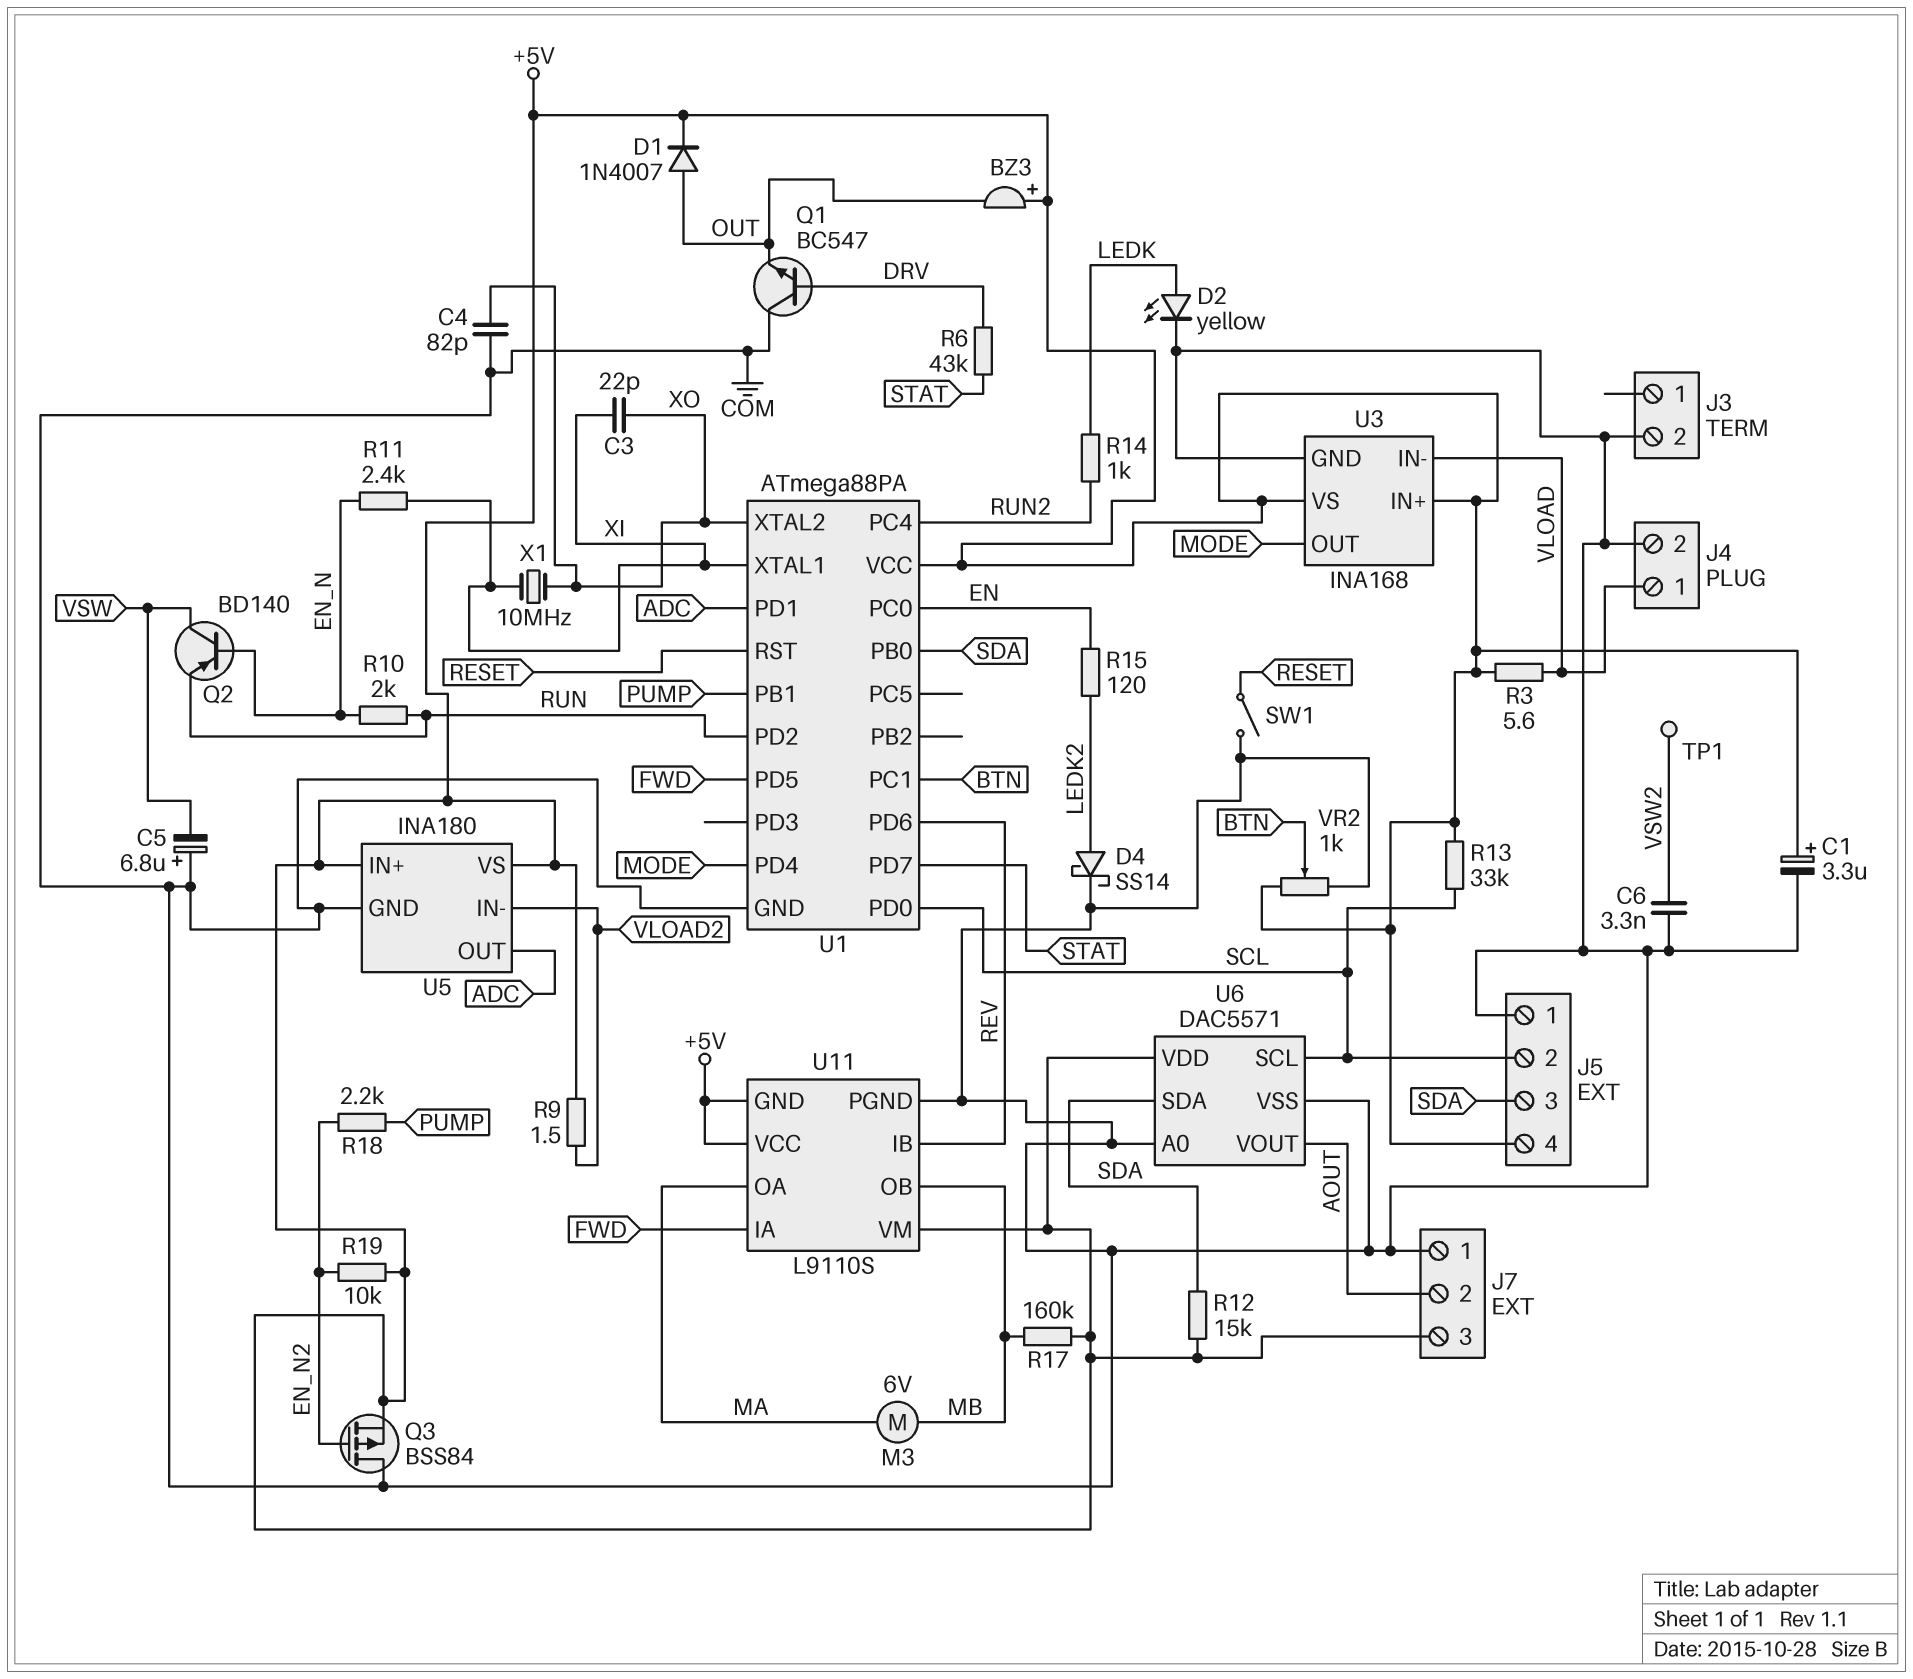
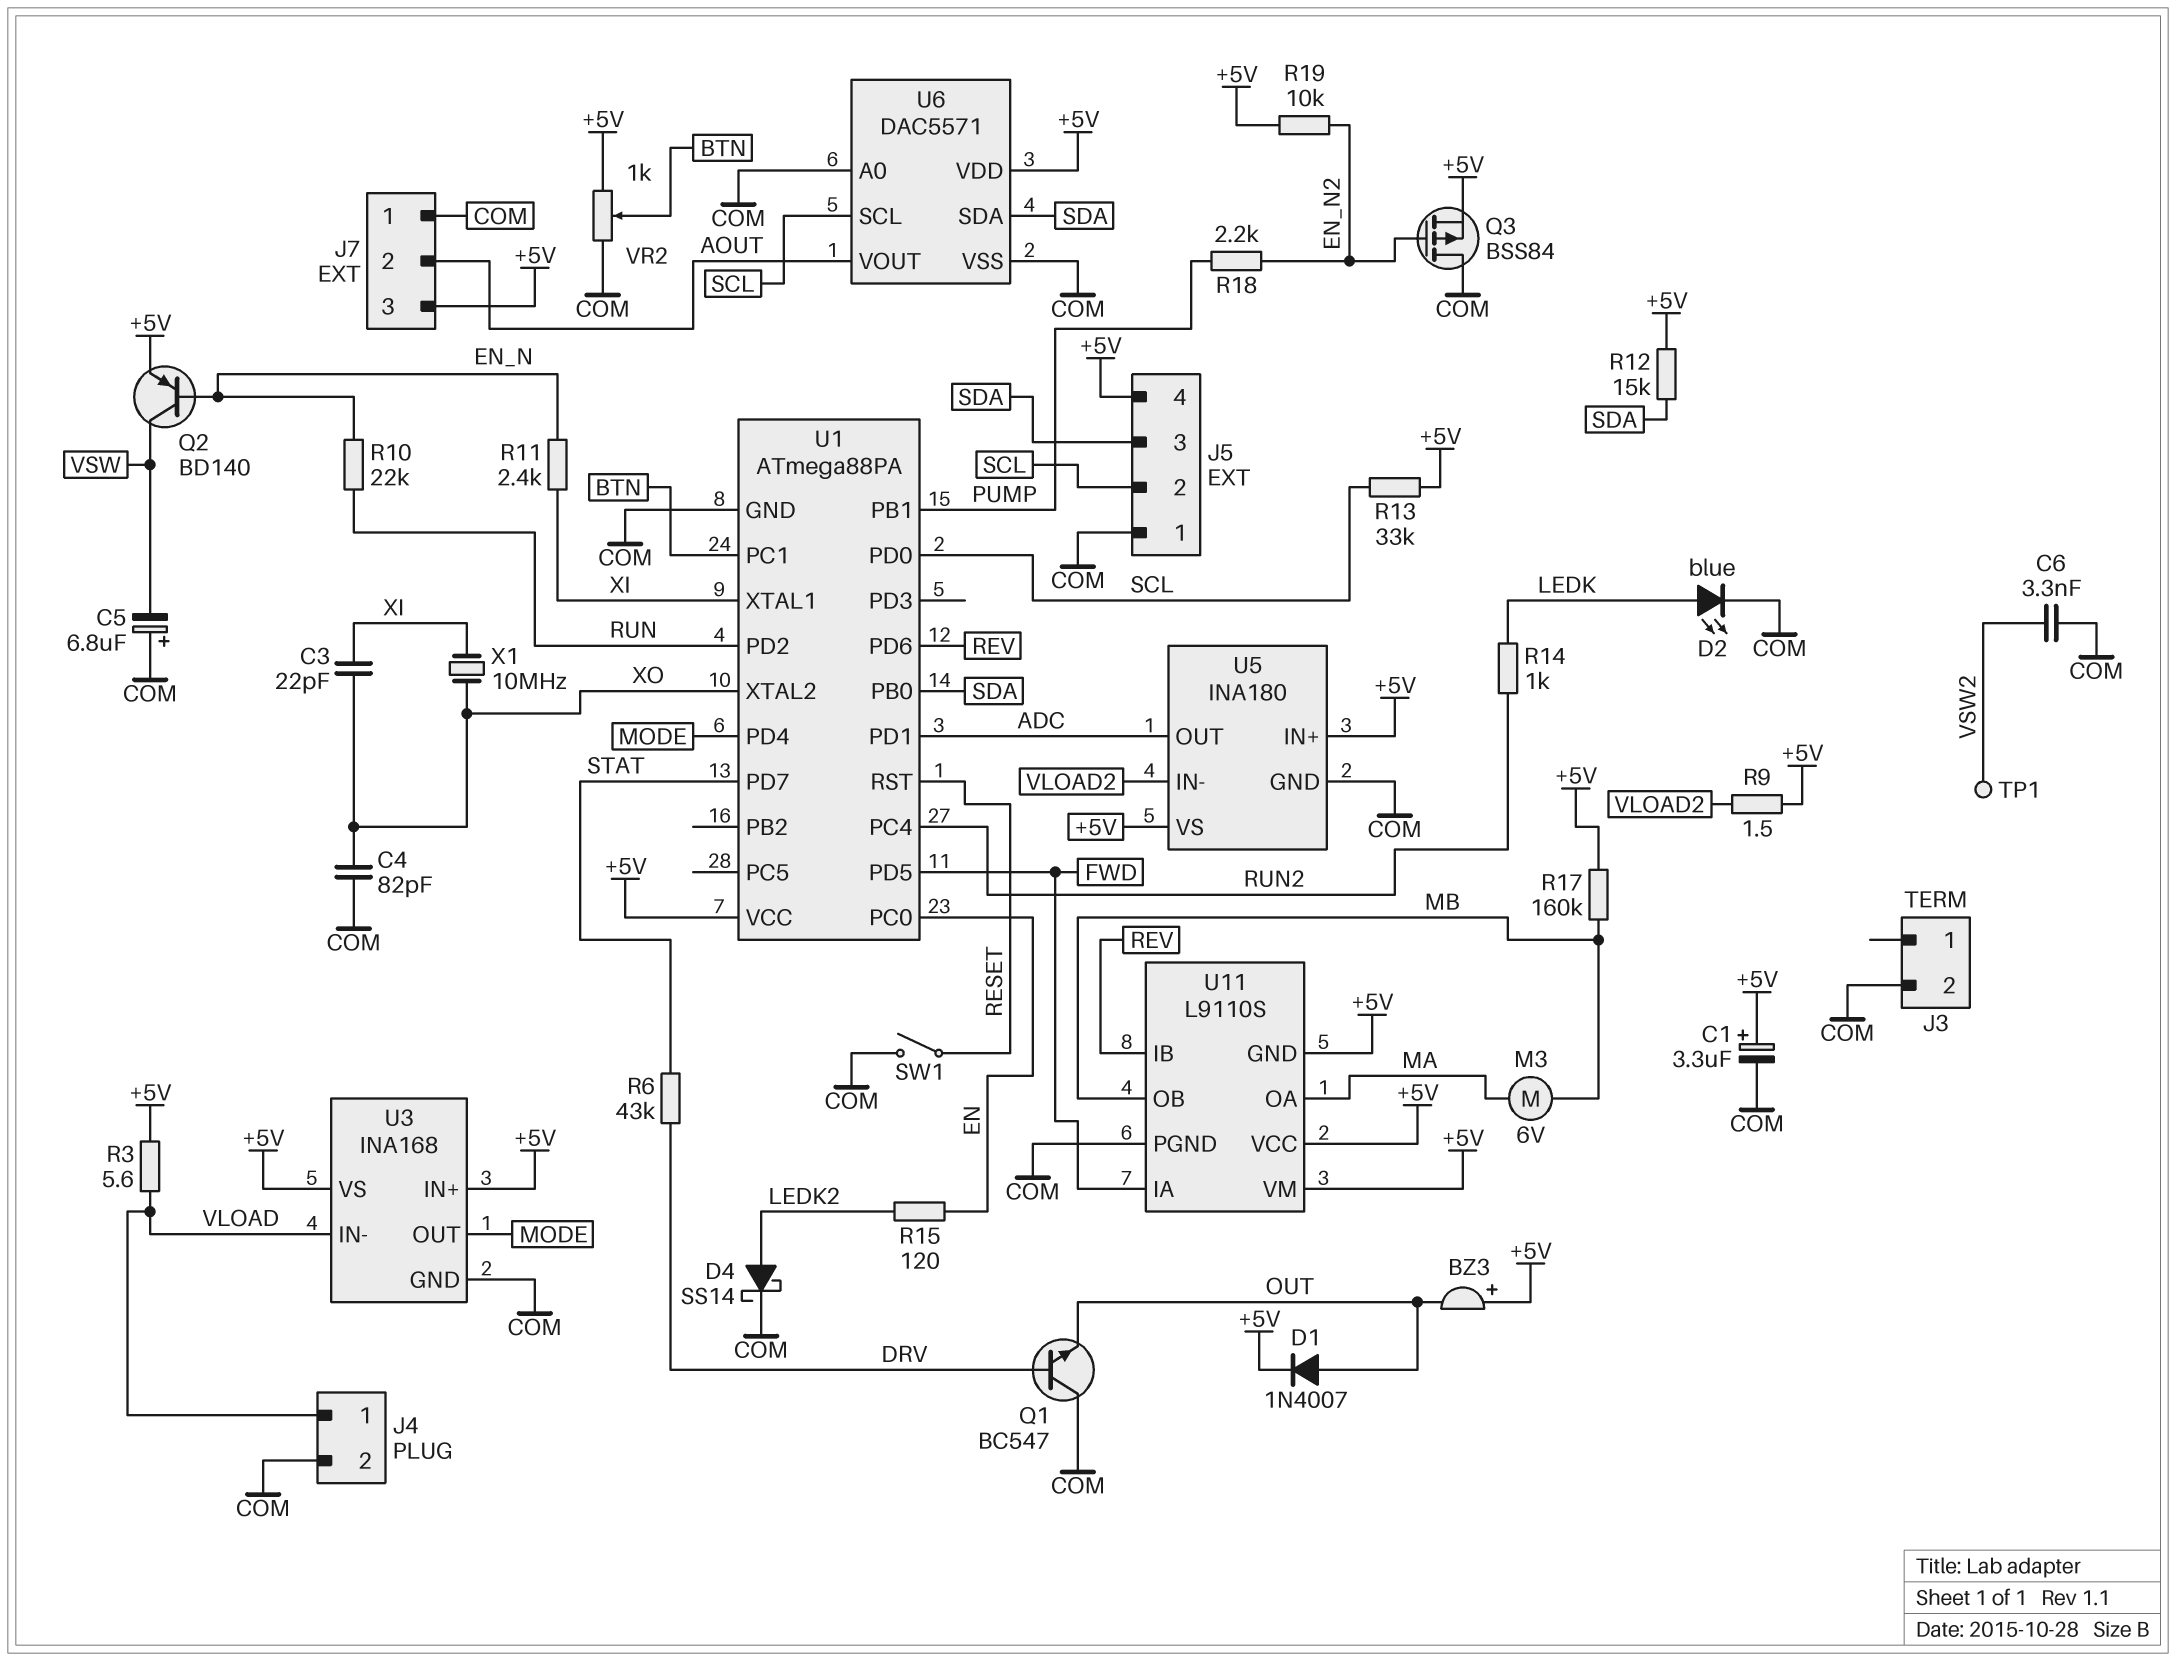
D2: LED yellow (A LEDK, K COM) -> LED blue (A LEDK, K COM)
Q2: PNP BD140 (B EN_N, C VSW, E RUN) -> PNP BD140 (B EN_N, C VSW, E +5V)
R10: 2k (EN_N, RUN) -> 22k (EN_N, RUN)

